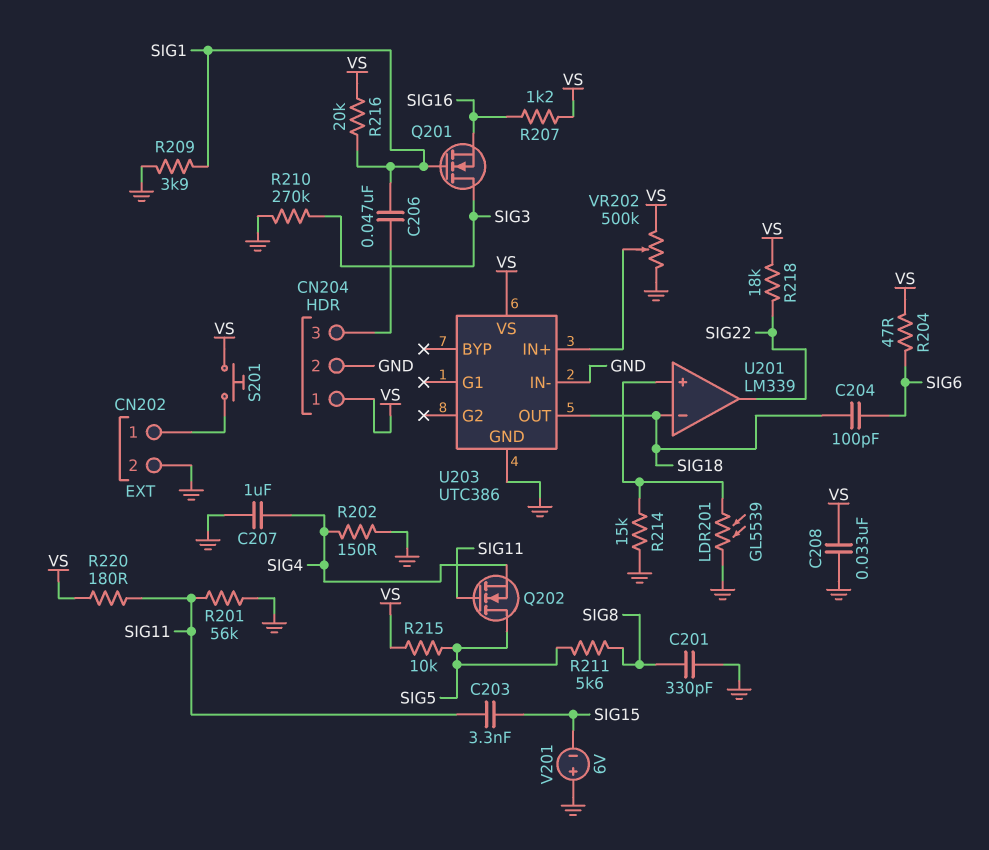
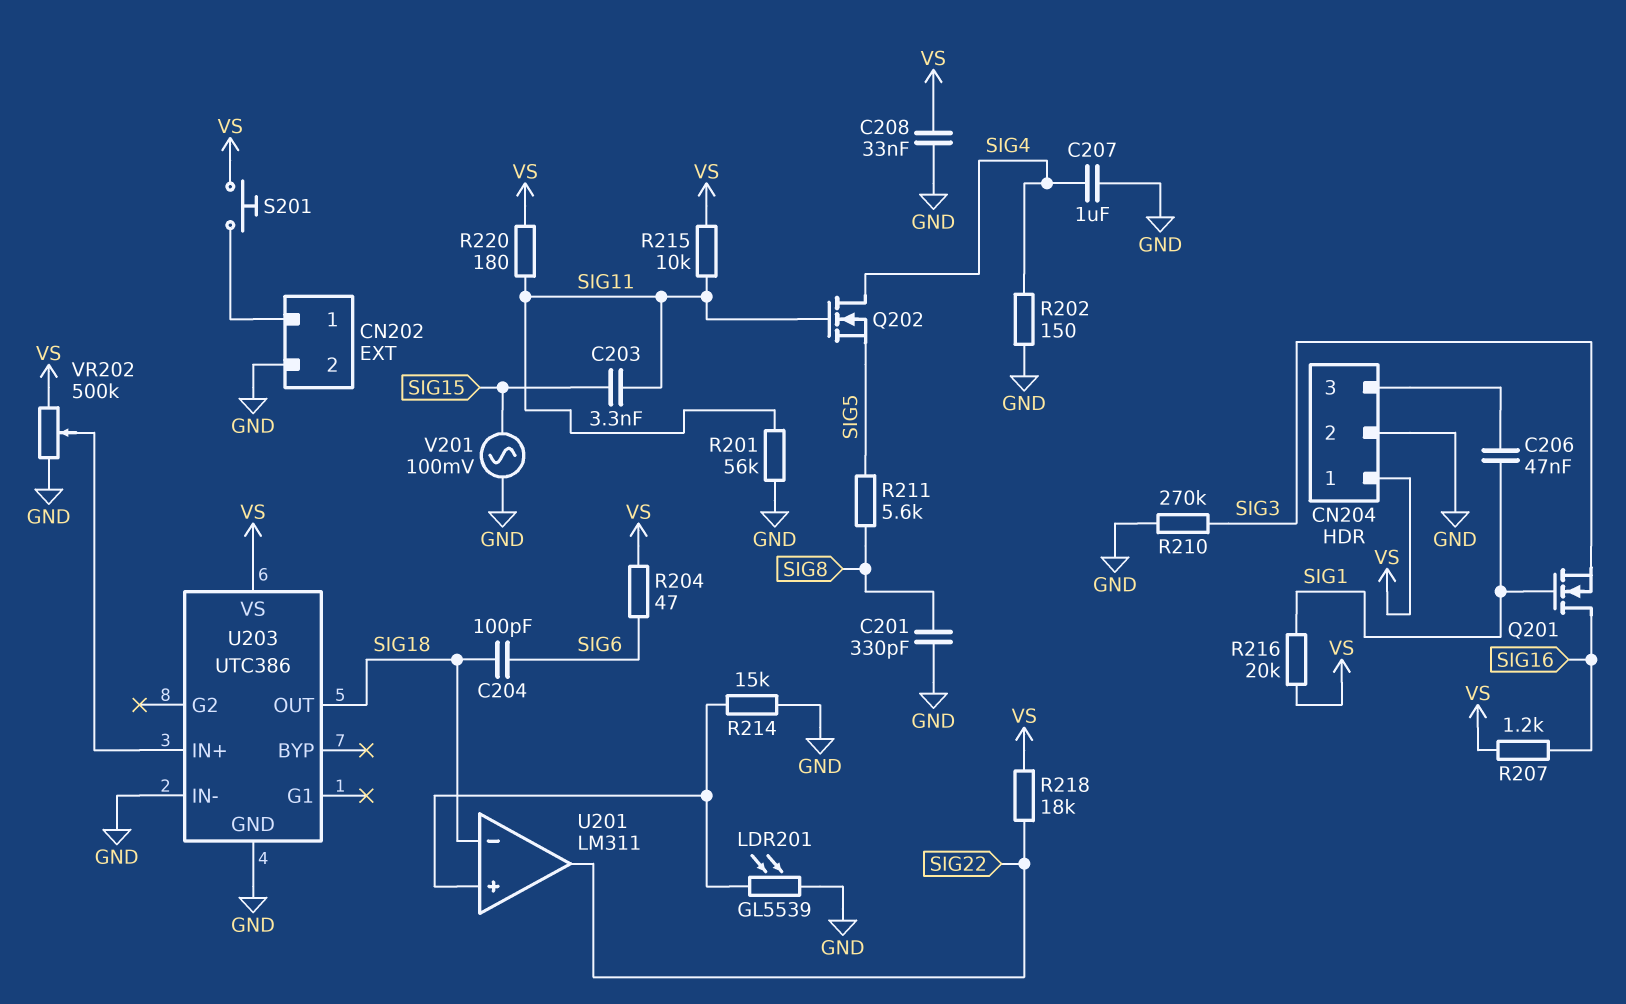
Q201: NMOS (G SIG1, D SIG3, S SIG16) -> NMOS (G SIG1, D SIG16, S SIG3)
Q202: NMOS (G SIG11, D SIG5, S SIG4) -> NMOS (G SIG11, D SIG4, S SIG5)
R209: 3.9k (GND, SIG1) -> none
R215: 10k (SIG5, VS) -> 10k (SIG11, VS)
U201: LM339 -> LM311
V201: 6V (plus GND, minus SIG15) -> AC 100mV (GND, SIG15)

